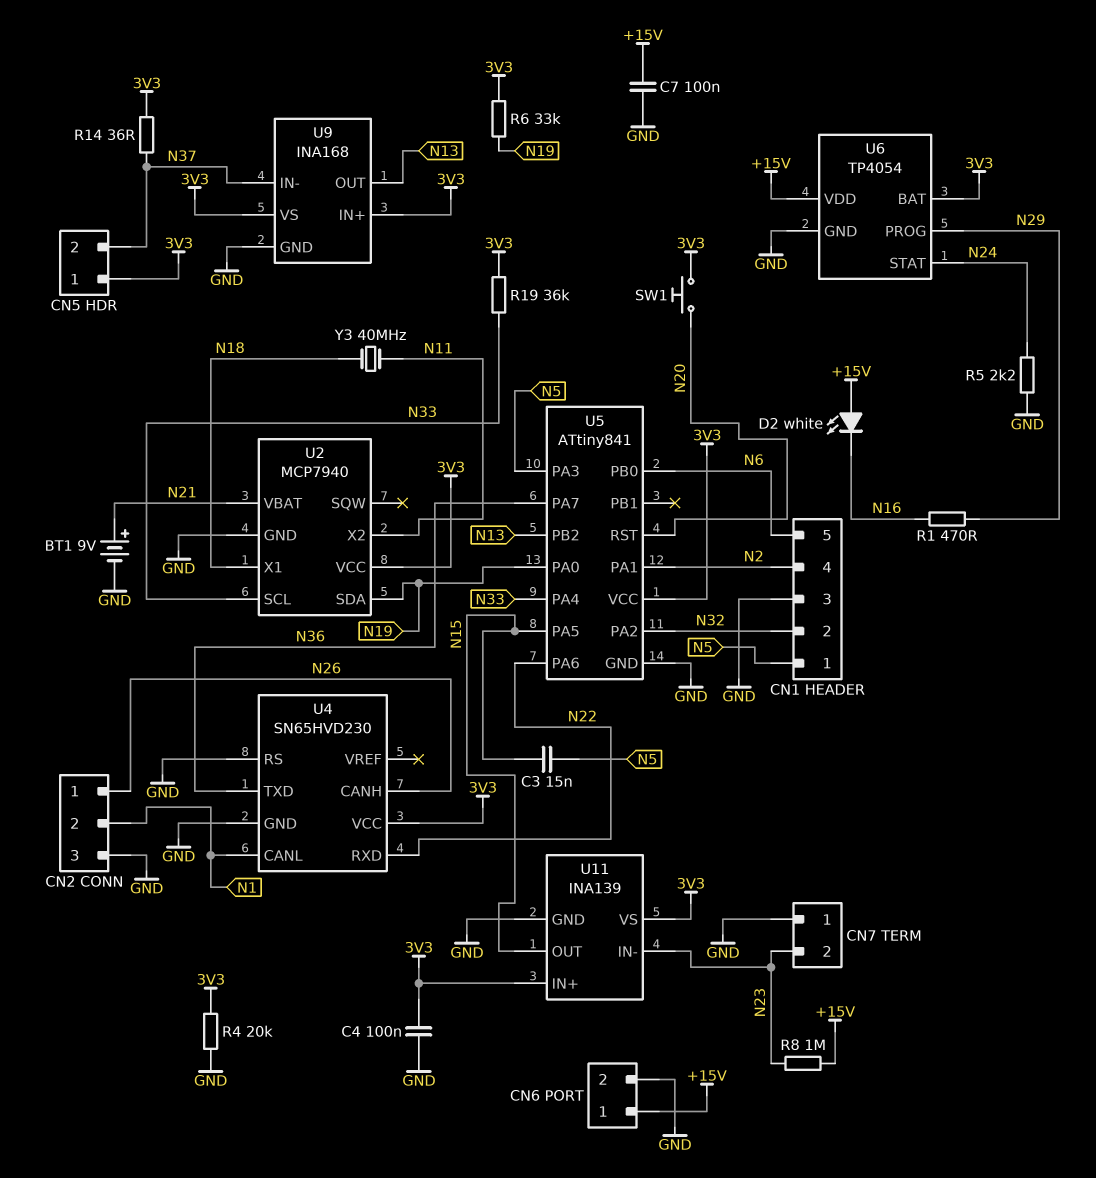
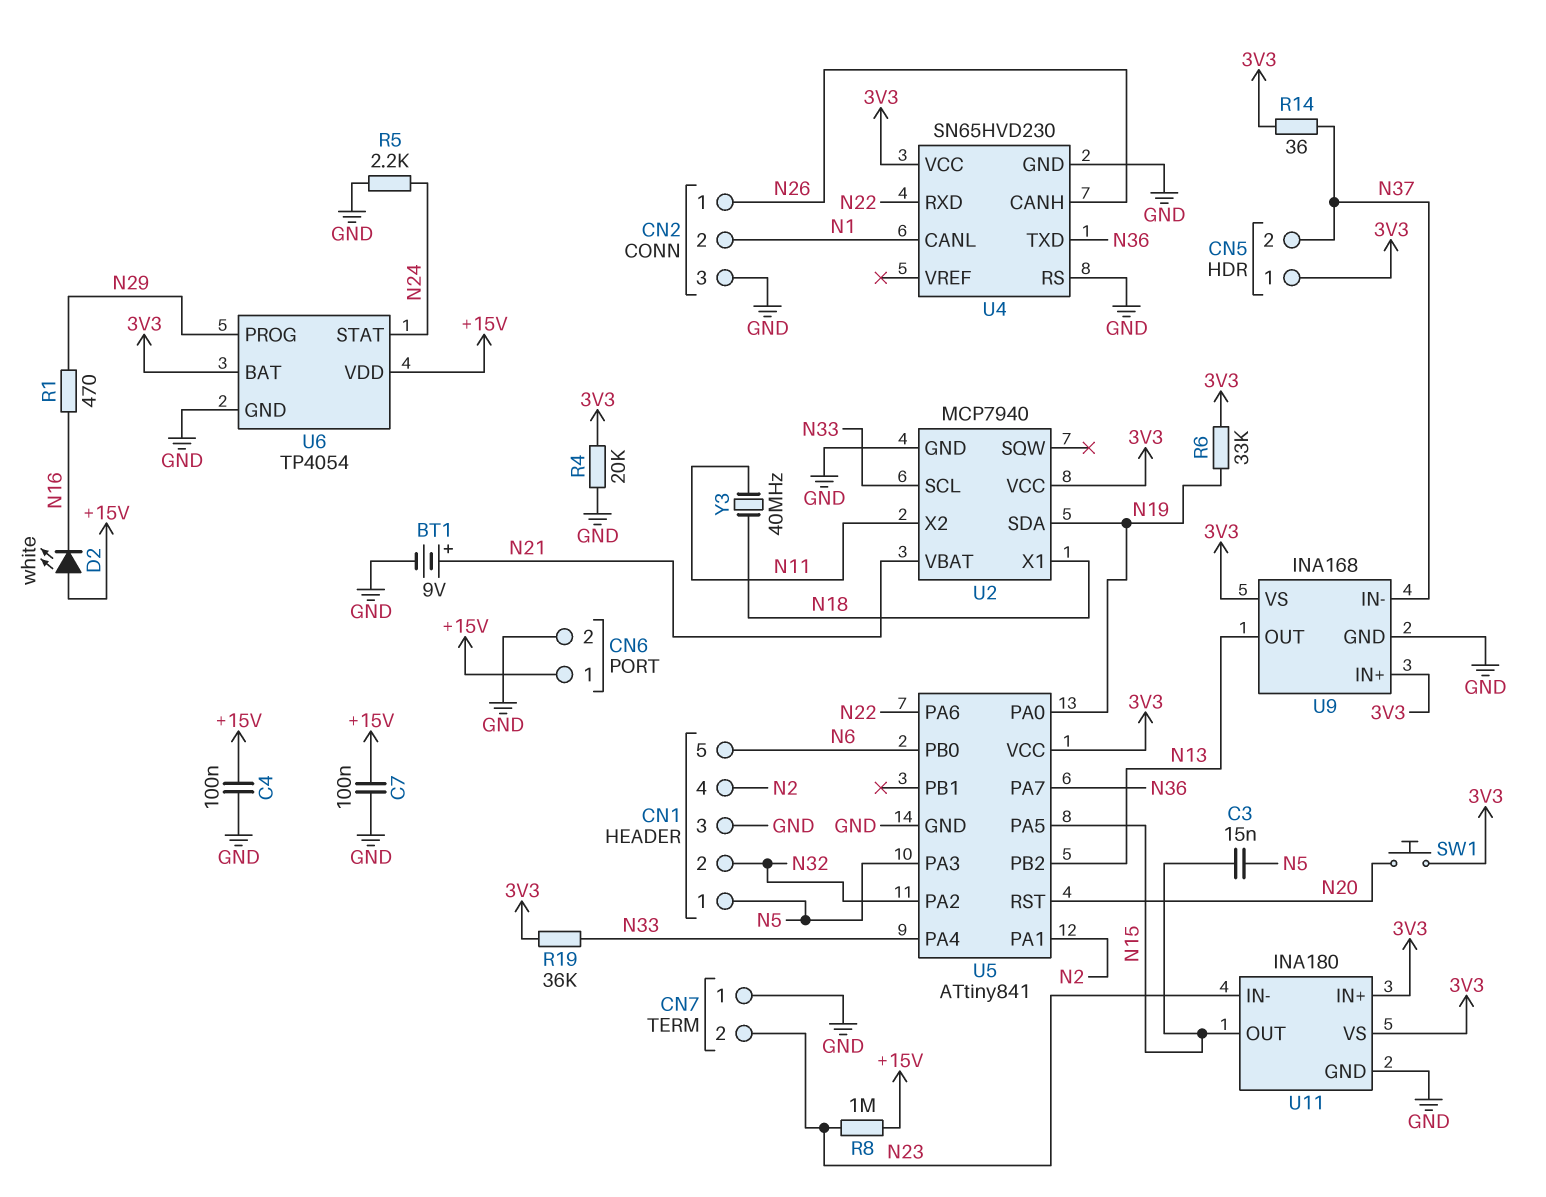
C4: 100nF (3V3, GND) -> 100nF (+15V, GND)
U11: INA139 -> INA180

